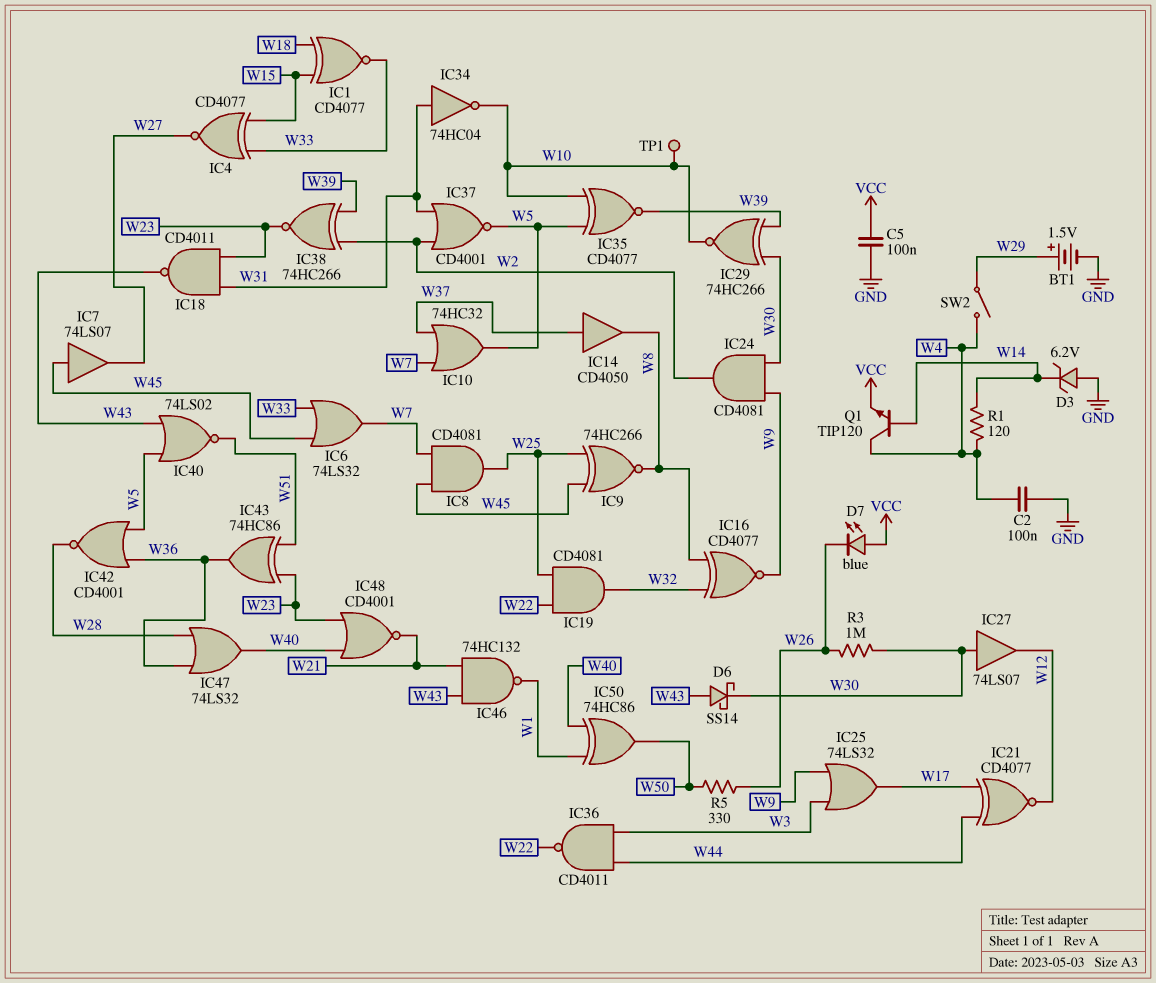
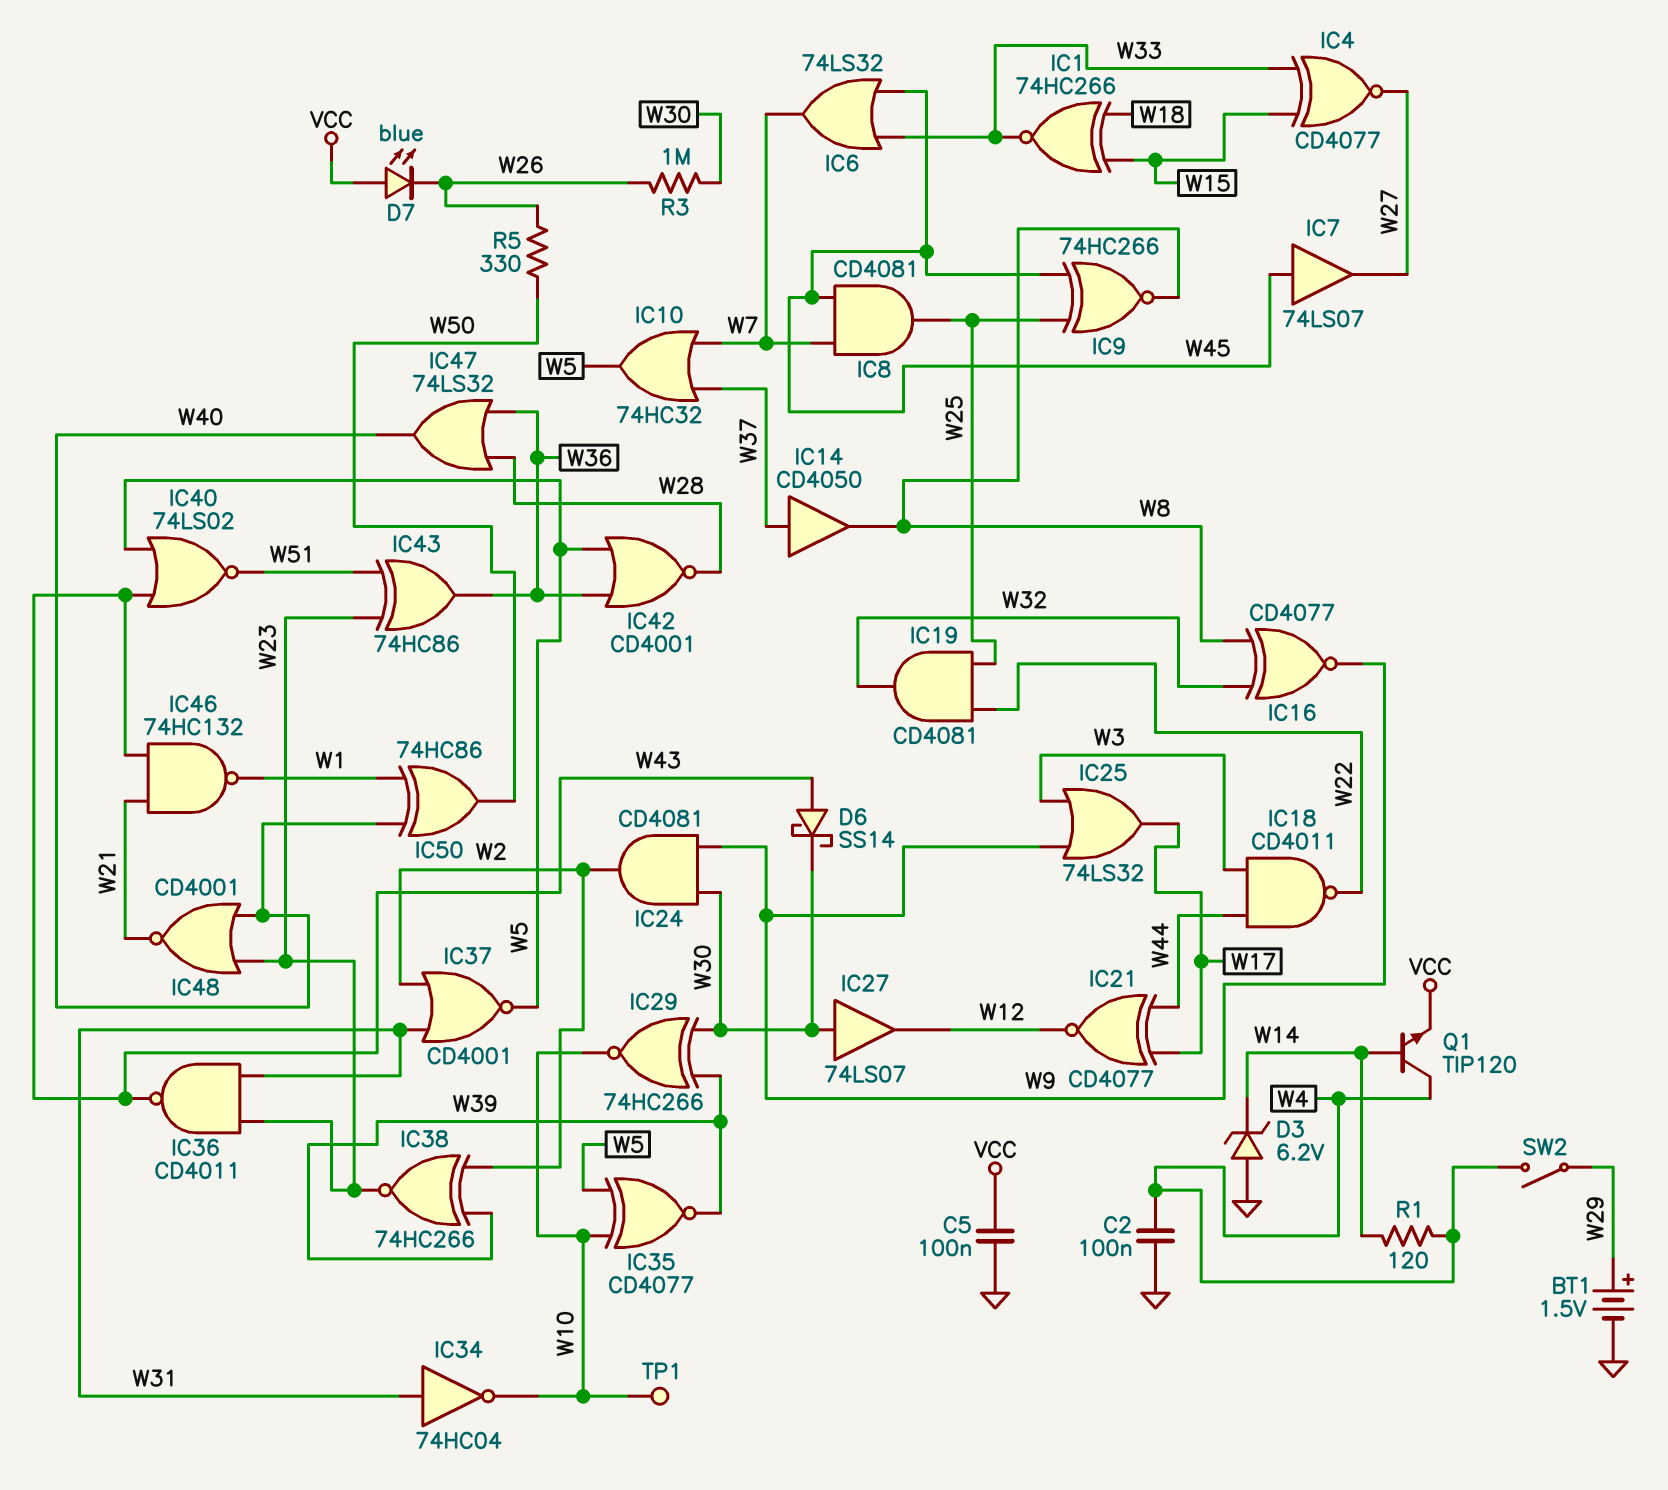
IC1: XNOR CD4077 (in W15, in W18, out W33) -> XNOR 74HC266 (in W15, in W18, out W33)
IC18: NAND CD4011 (in W23, in W31, out W43) -> NAND CD4011 (in W3, in W44, out W22)
IC36: NAND CD4011 (in W3, in W44, out W22) -> NAND CD4011 (in W23, in W31, out W43)

